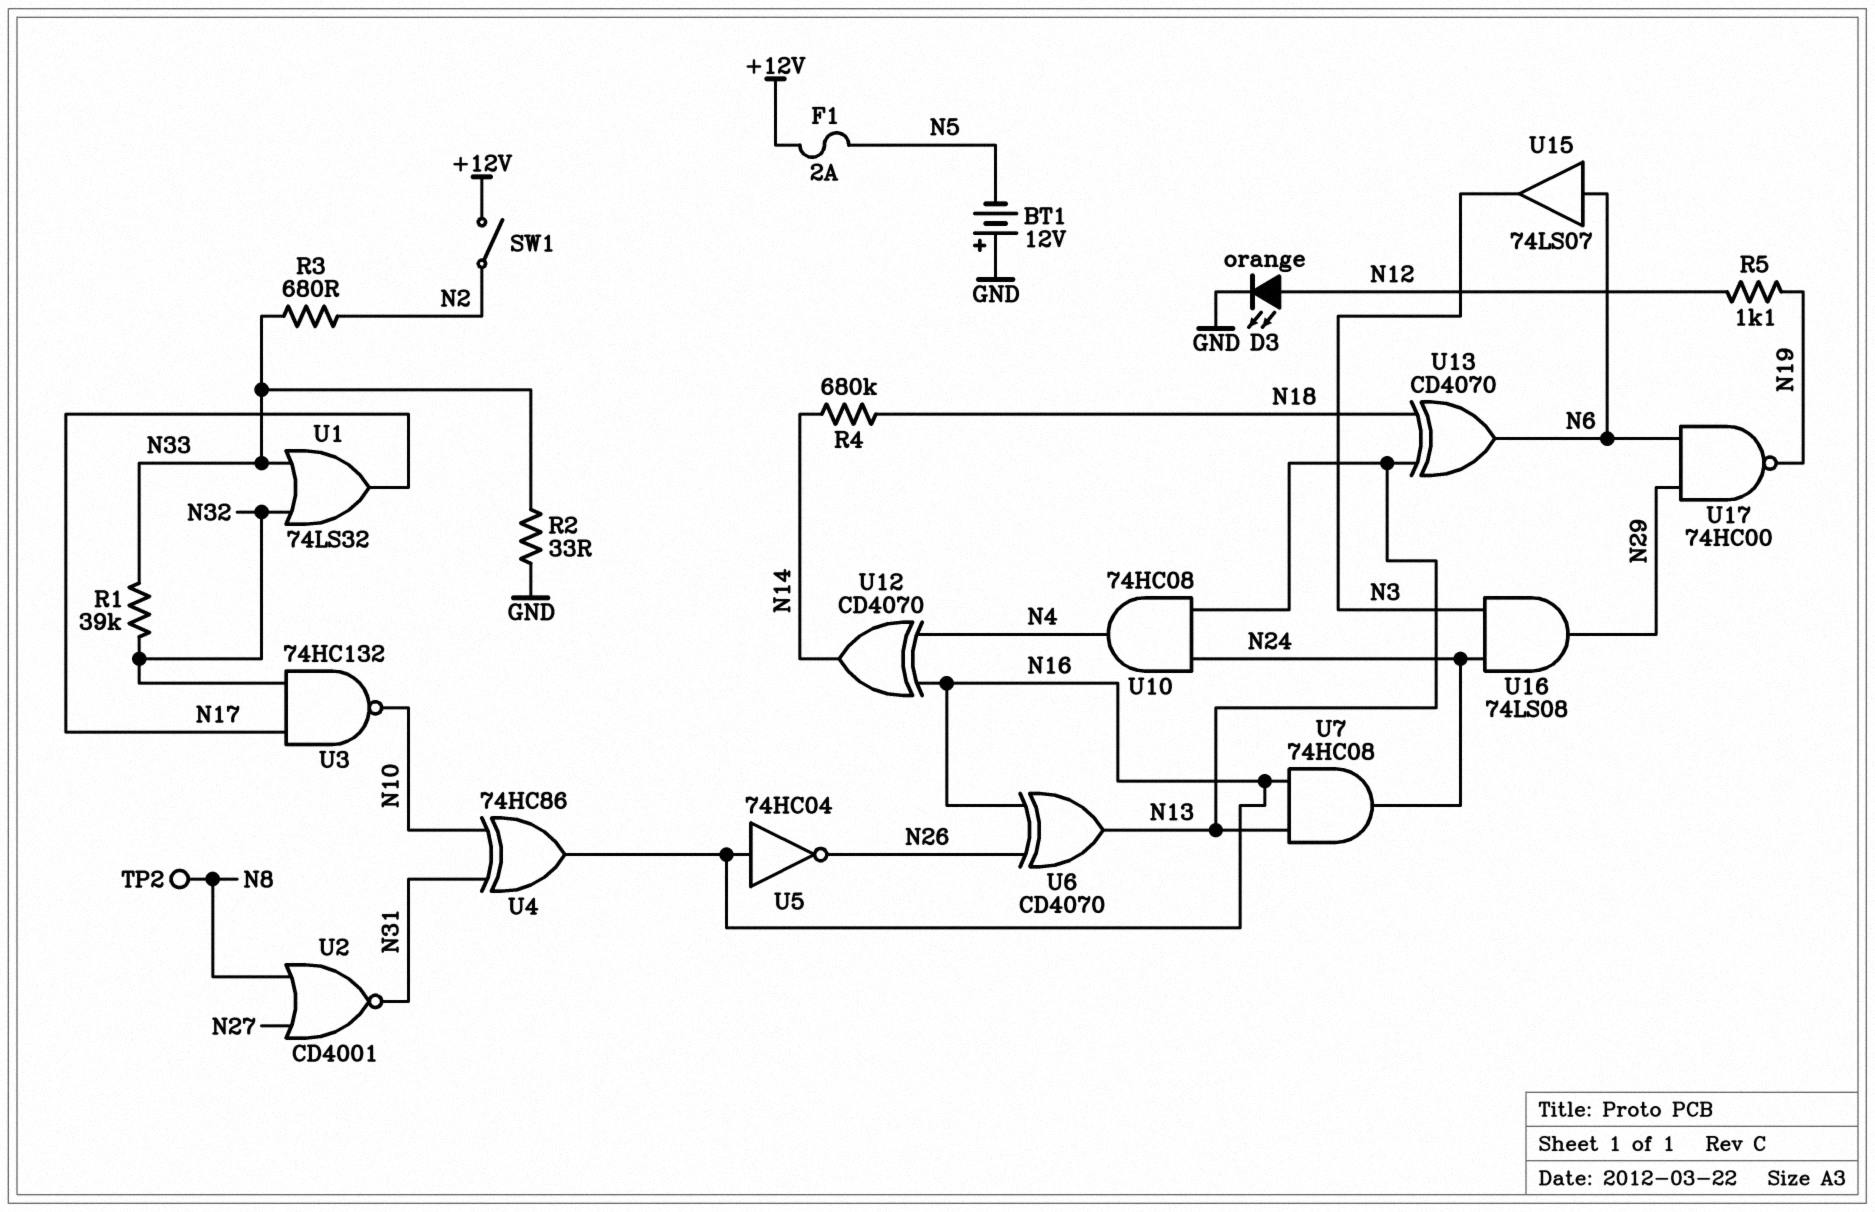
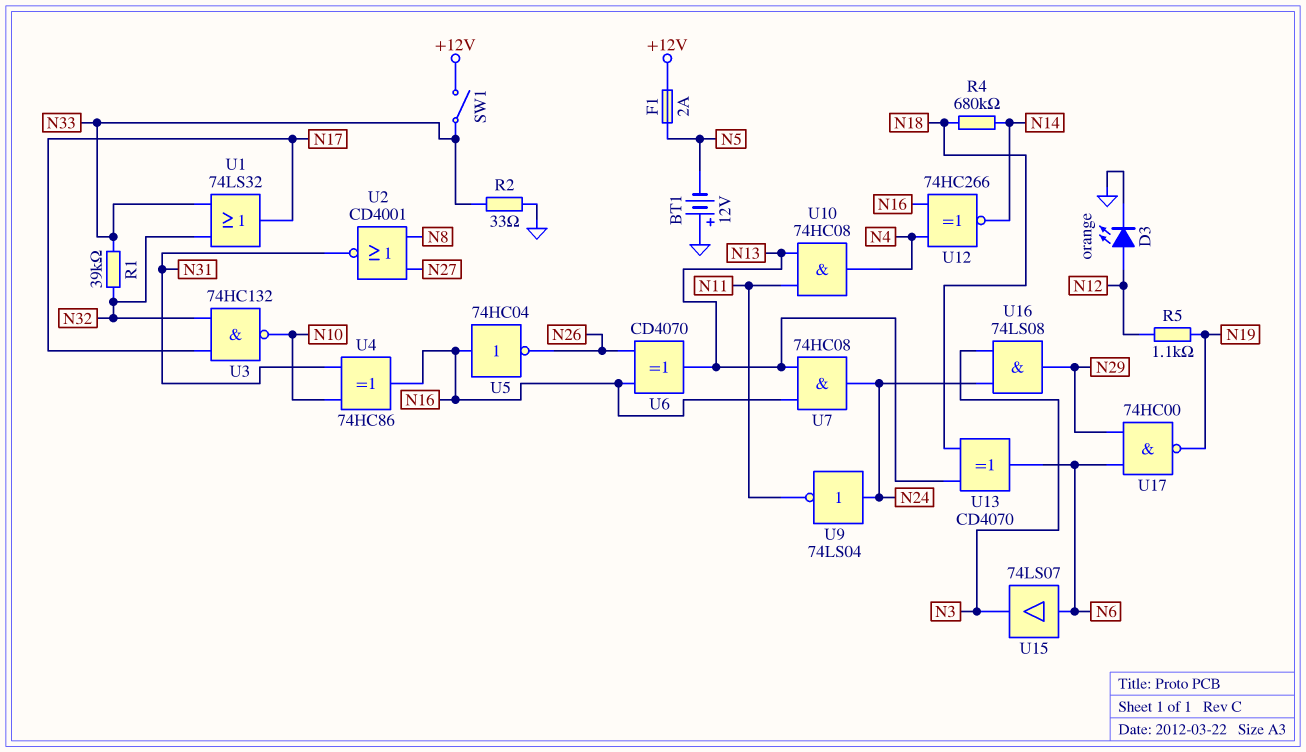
R3: 680 (N2, N33) -> none
SW1: switch (+12V, N2) -> switch (+12V, N33)
TP2: test point (N8) -> none
U9: none -> NOT 74LS04 (in N24, out N11)
U10: AND 74HC08 (in N13, in N24, out N4) -> AND 74HC08 (in N11, in N13, out N4)
U12: XOR CD4070 (in N4, in N16, out N14) -> XNOR 74HC266 (in N4, in N16, out N14)

